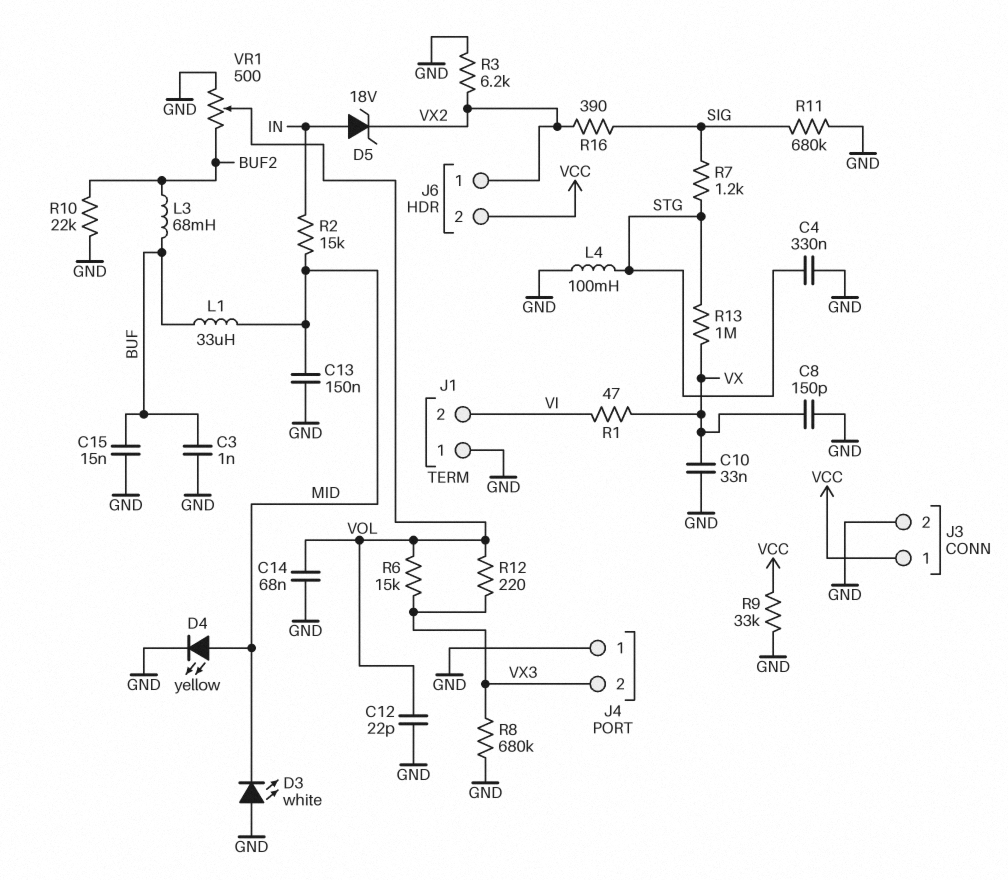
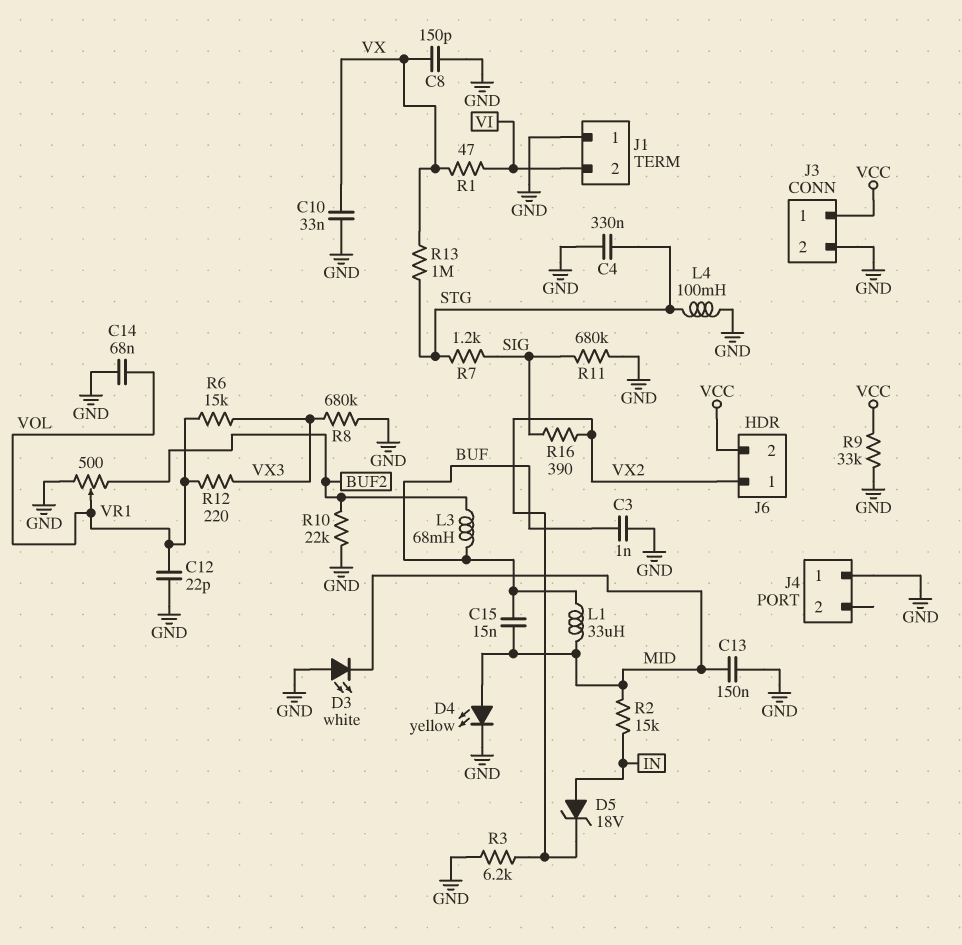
C15: 15nF (BUF, GND) -> 15nF (BUF, MID)
J4 pin 2: VX3 -> none

